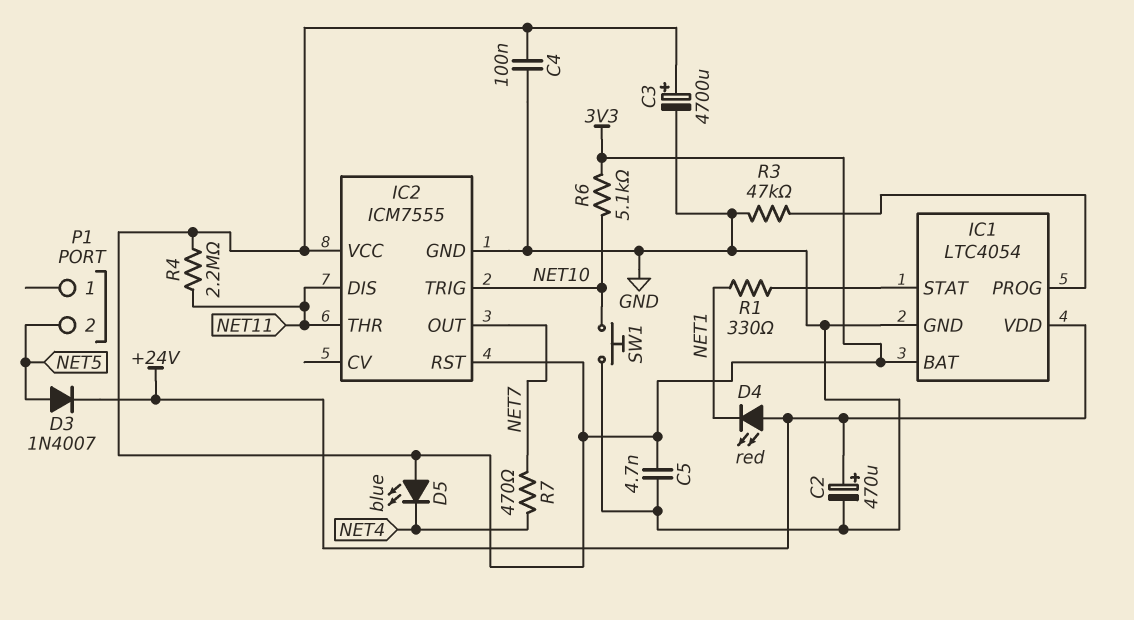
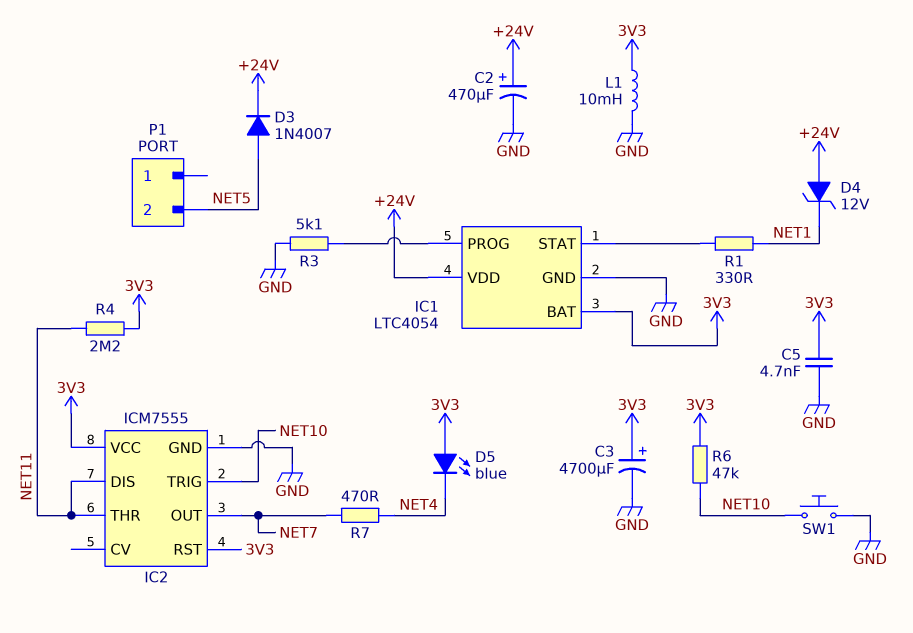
C4: 100nF (3V3, GND) -> none
D4: LED red (A +24V, K NET1) -> zener 12V (A +24V, K NET1)
L1: none -> 10mH (3V3, GND)
R3: 47k (GND, IC1/PROG) -> 5.1k (GND, IC1/PROG)
R6: 5.1k (3V3, NET10) -> 47k (3V3, NET10)

